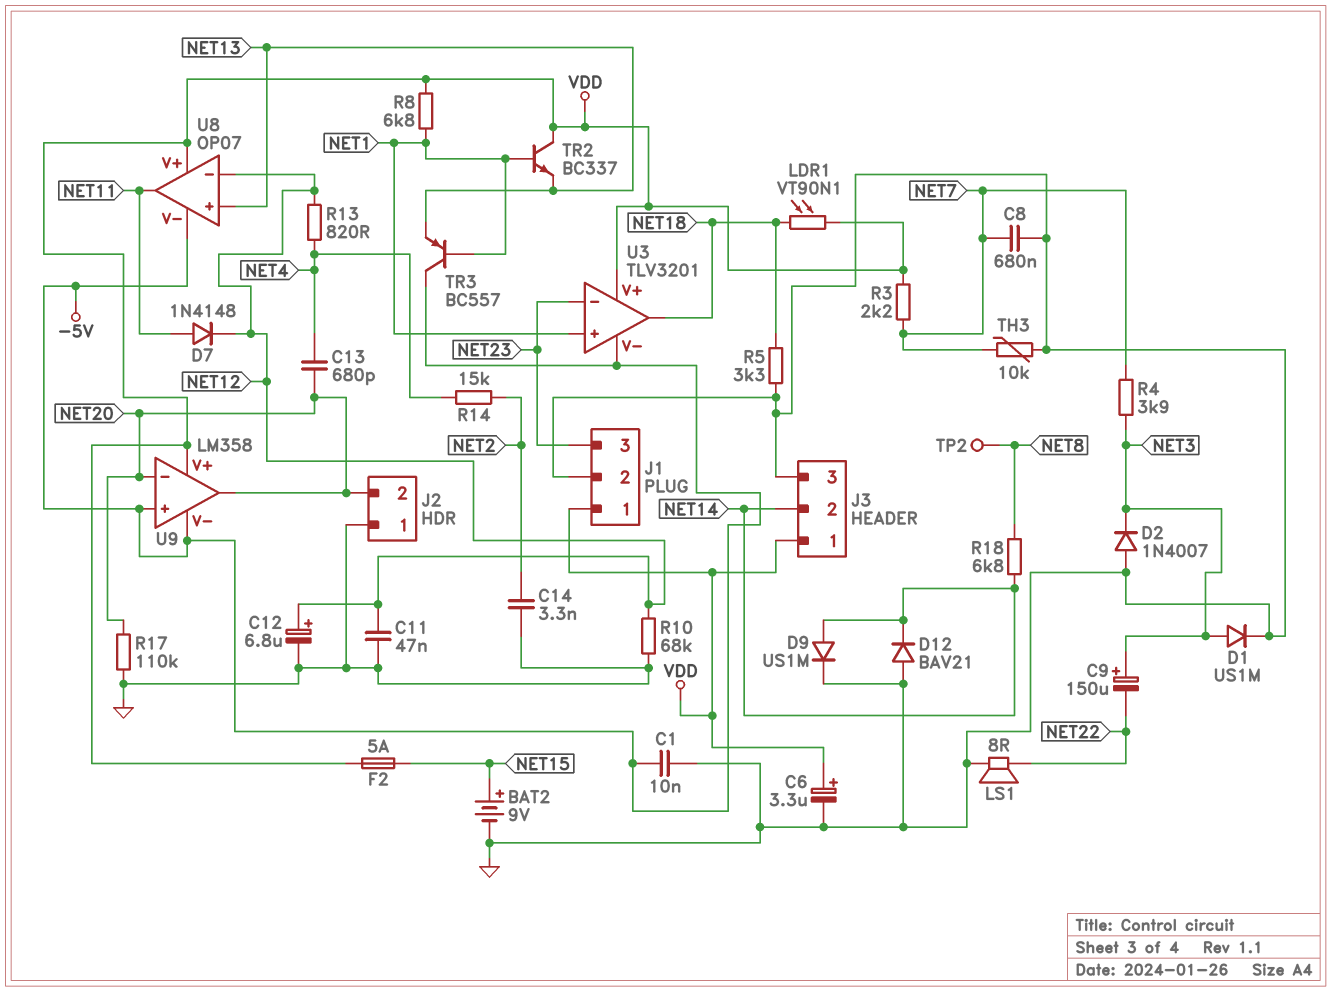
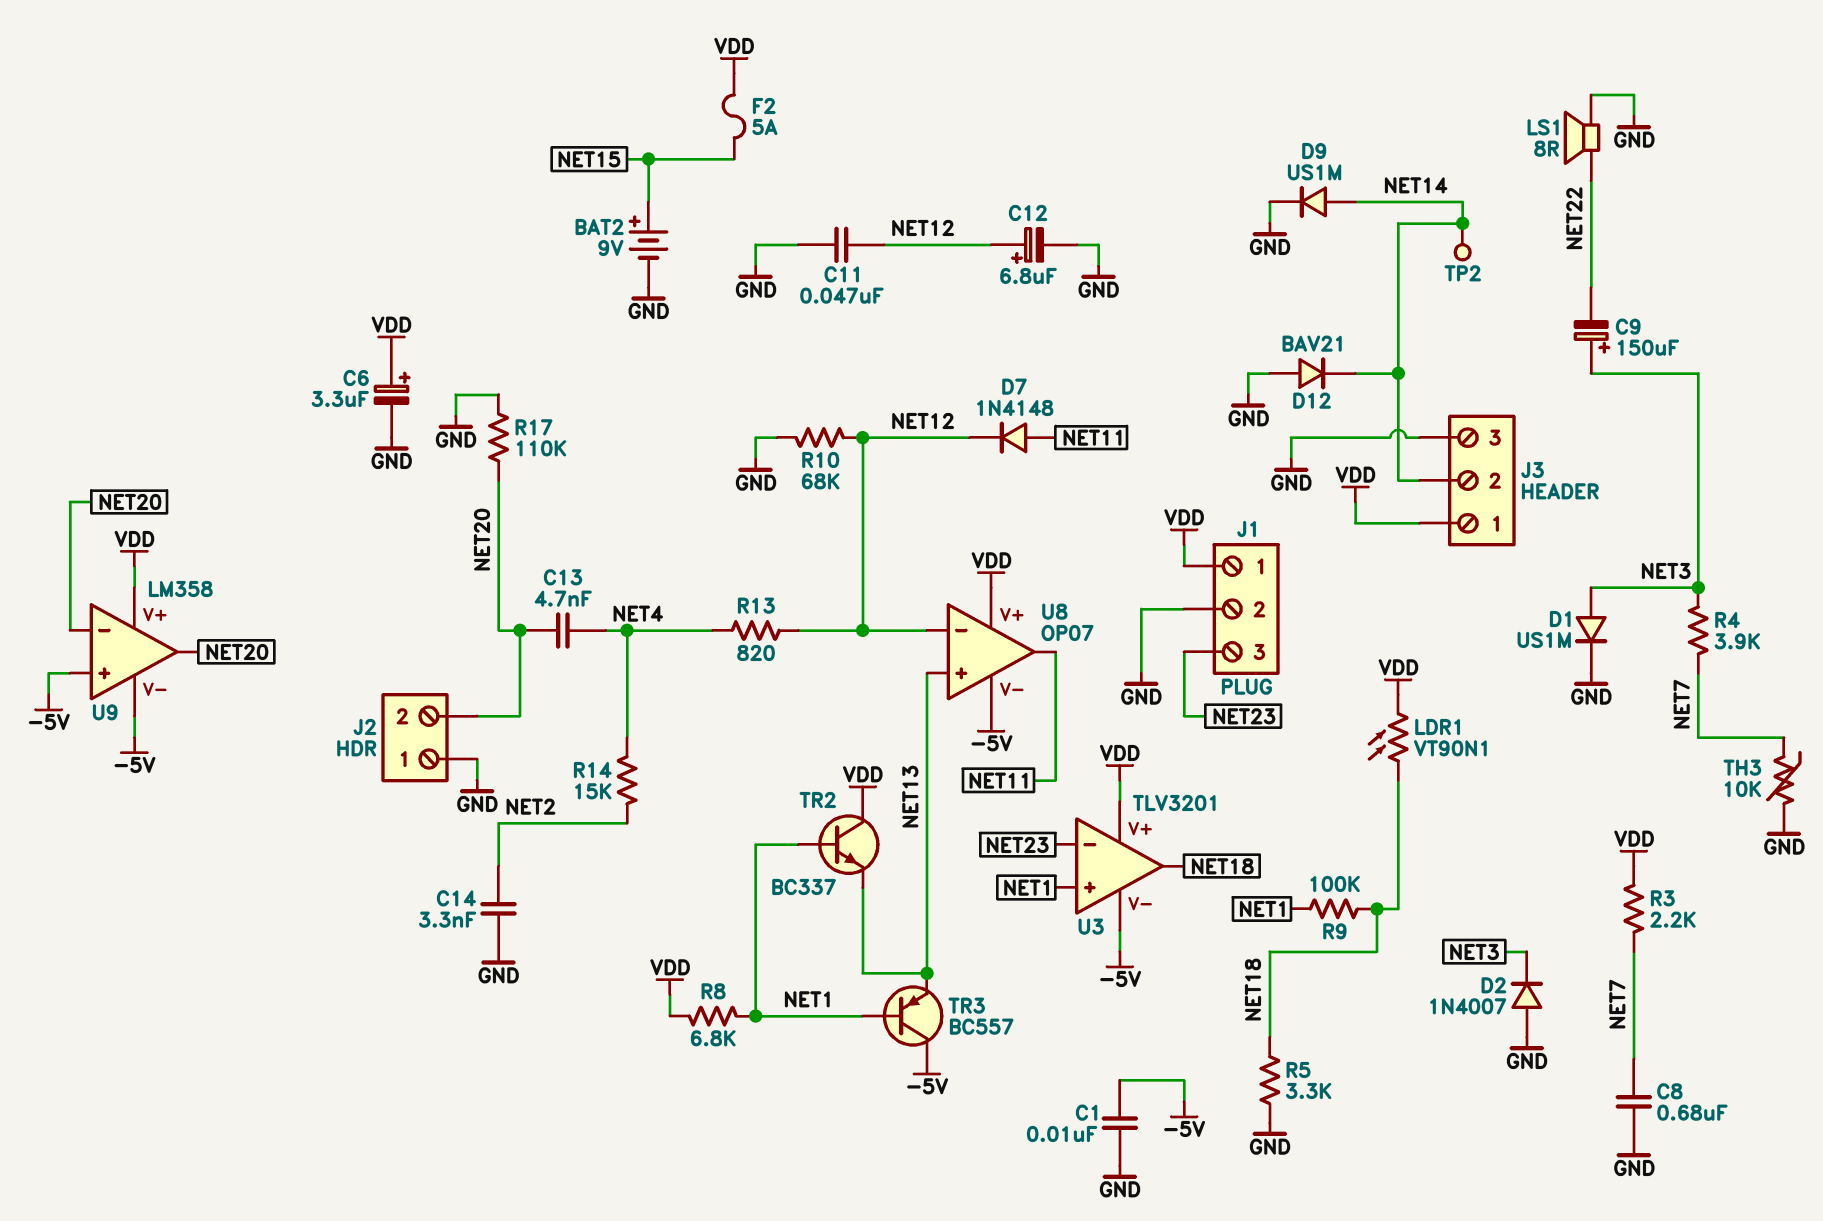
C13: 680pF (NET4, NET20) -> 4.7nF (NET4, NET20)
R9: none -> 100k (NET1, NET18)
R18: 6.8k (NET8, NET14) -> none
TP2: test point (NET8) -> test point (NET14)

